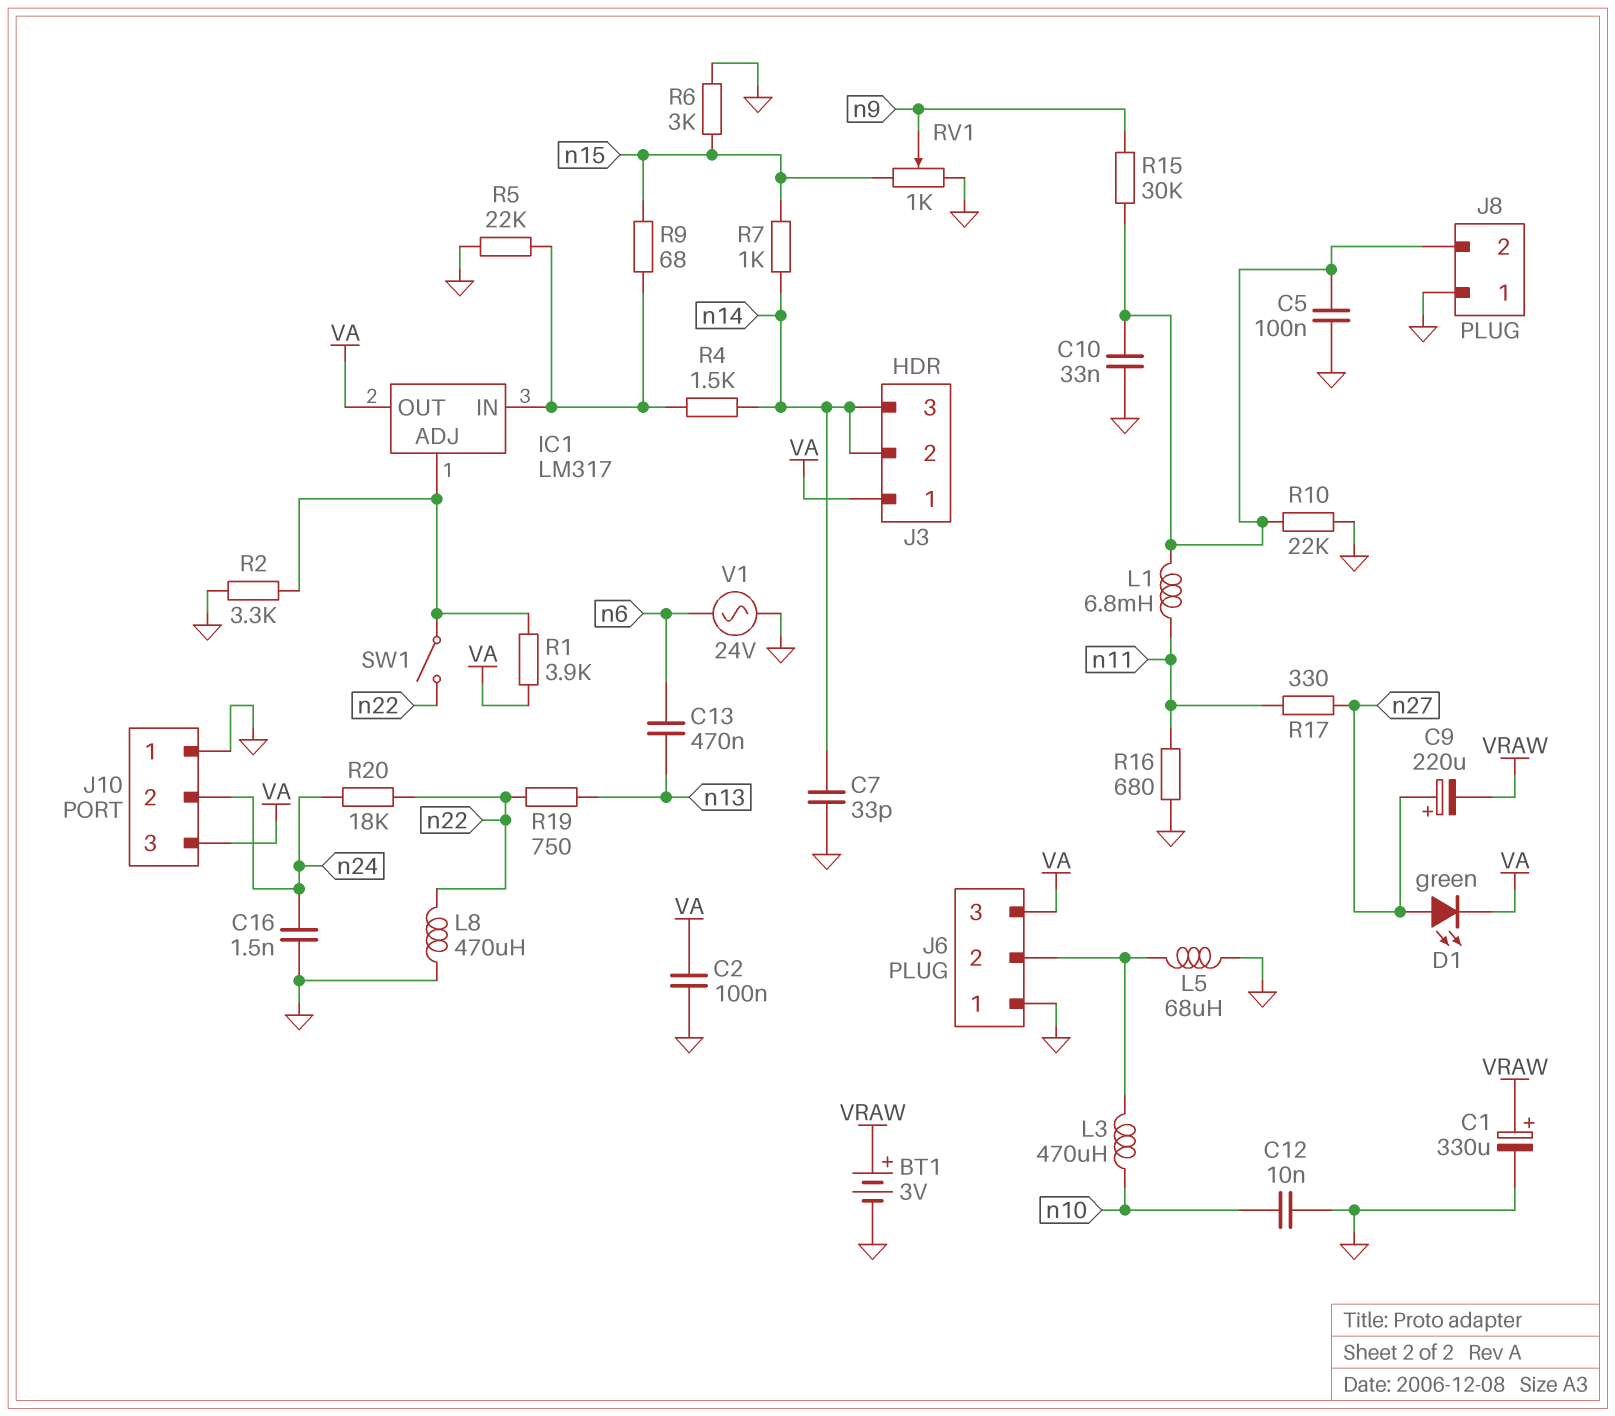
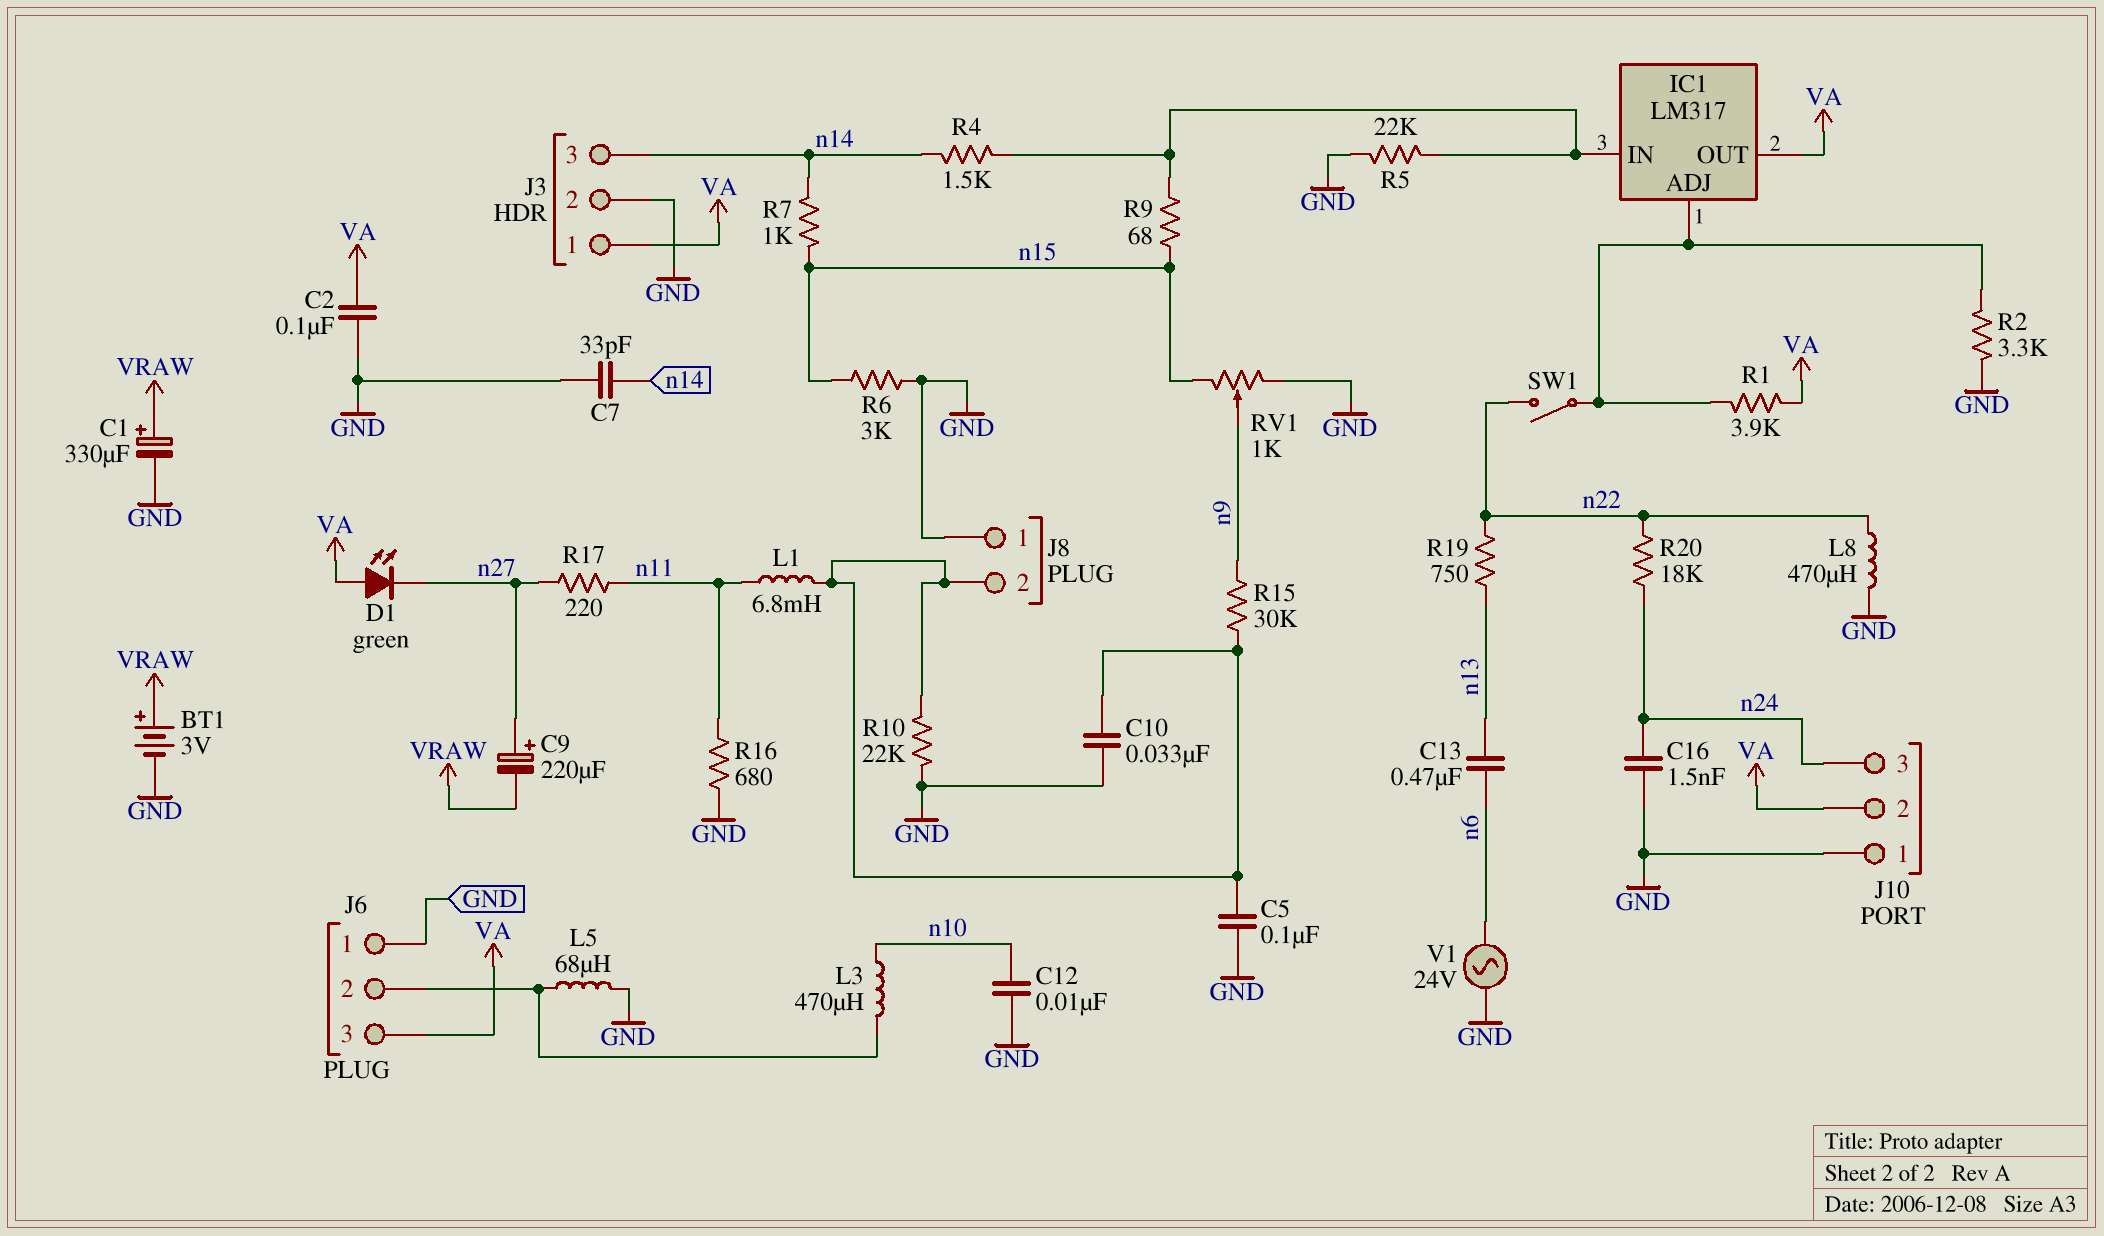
D1: LED green (A n27, K VA) -> LED green (A VA, K n27)
J3 pin 2: n14 -> GND
J10 pin 2: n24 -> VA
J10 pin 3: VA -> n24
R17: 330 (n11, n27) -> 220 (n11, n27)

